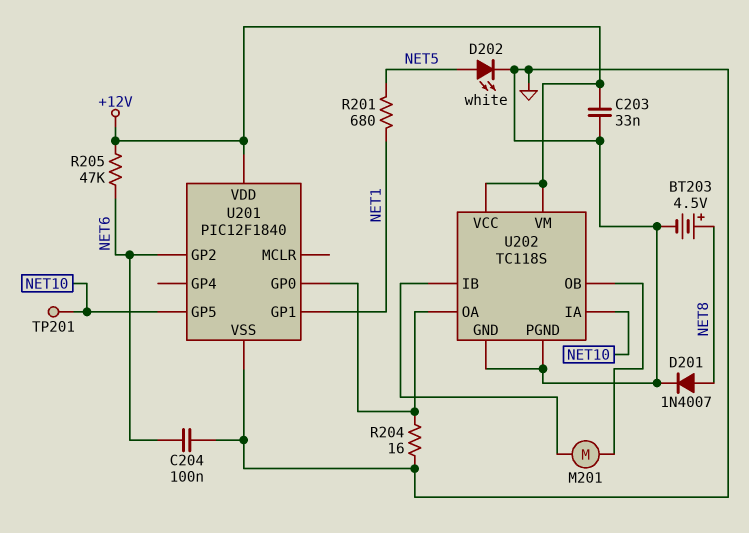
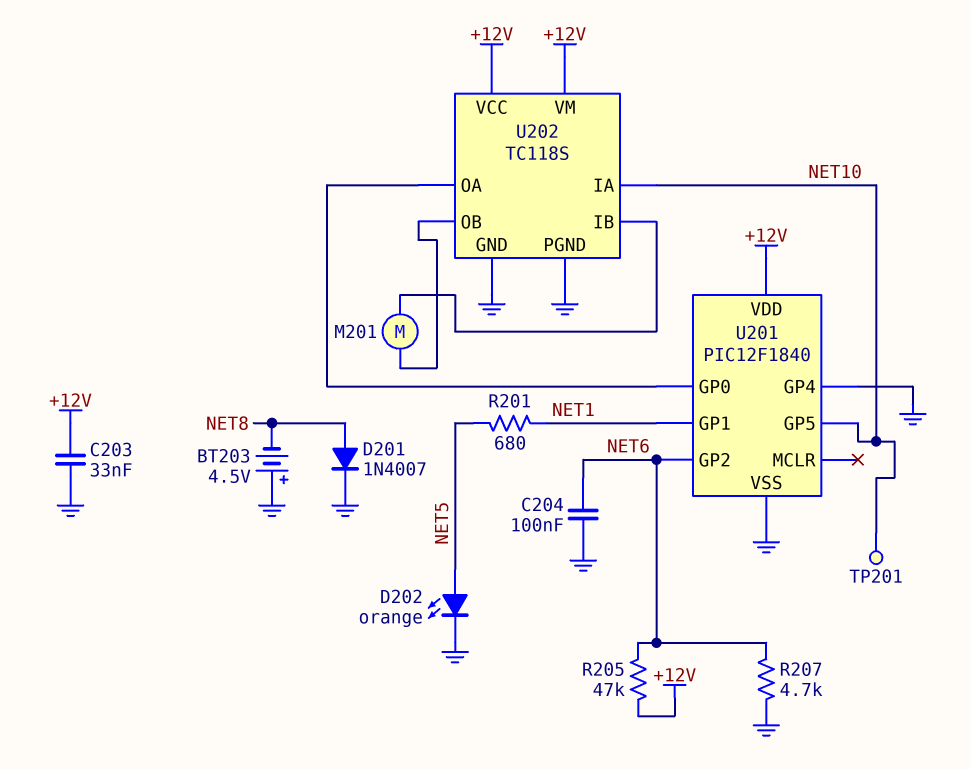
BT203: 4.5V (plus NET8, minus GND) -> 4.5V (plus GND, minus NET8)
D202: LED white (A NET5, K GND) -> LED orange (A NET5, K GND)
R204: 16 (GND, U201/GP0) -> none
R207: none -> 4.7k (GND, NET6)
U201 pin GP4: none -> GND

